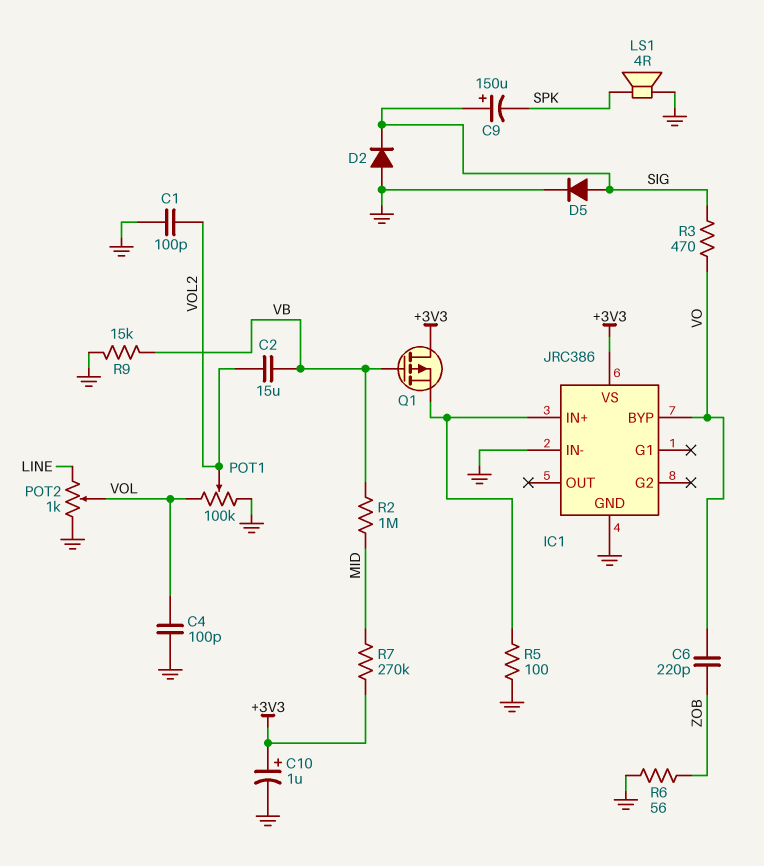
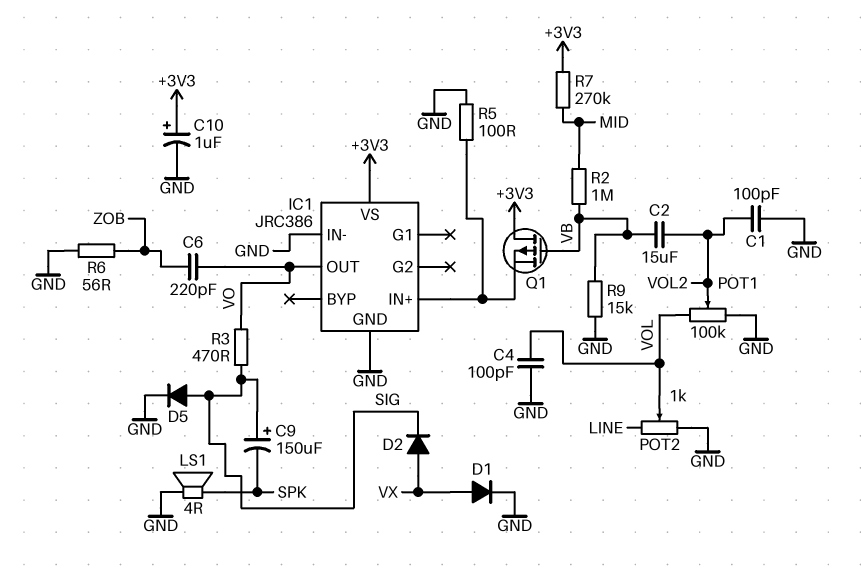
D1: none -> diode (A VX, K GND)
D2: diode (A GND, K SIG) -> diode (A VX, K SIG)
IC1 pin BYP: VO -> none
IC1 pin OUT: none -> VO

